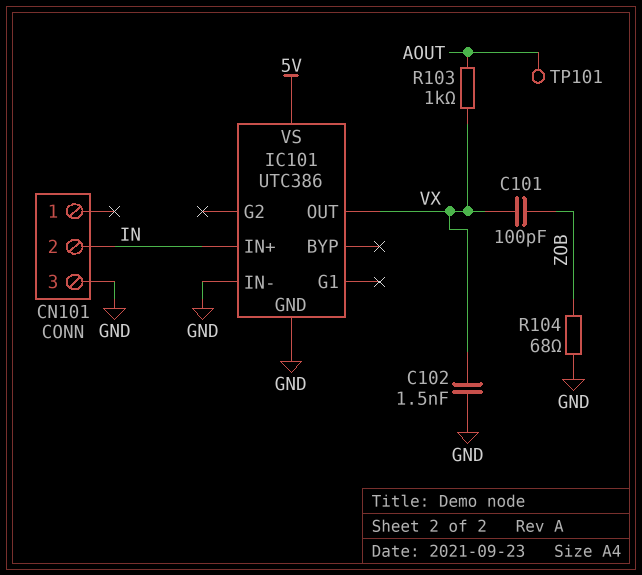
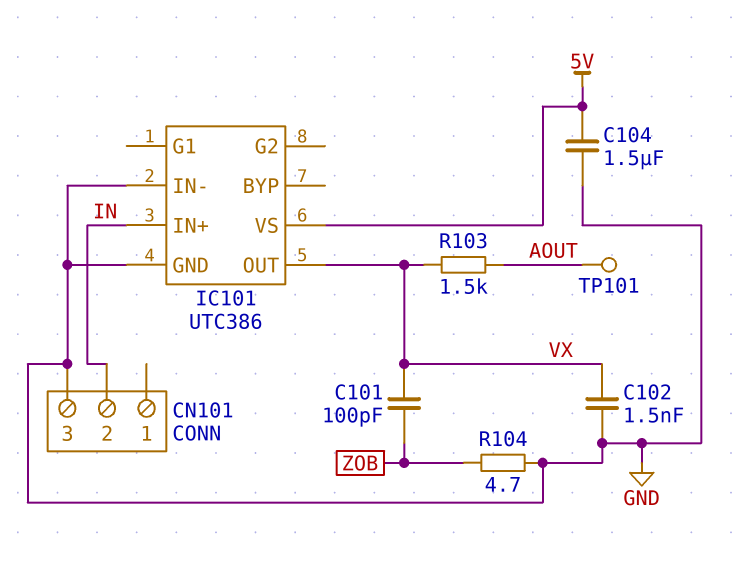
C104: none -> 1.5uF (5V, GND)
R103: 1k (AOUT, VX) -> 1.5k (AOUT, VX)
R104: 68 (GND, ZOB) -> 4.7 (GND, ZOB)

